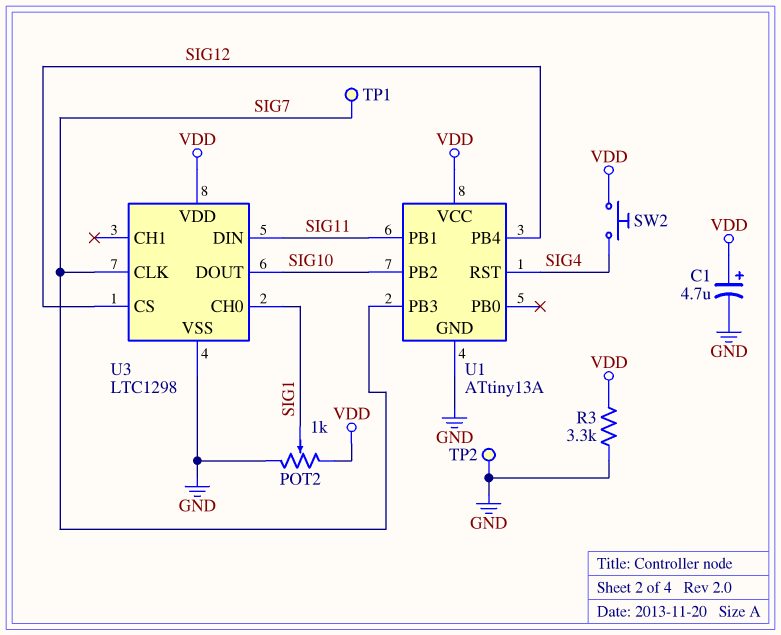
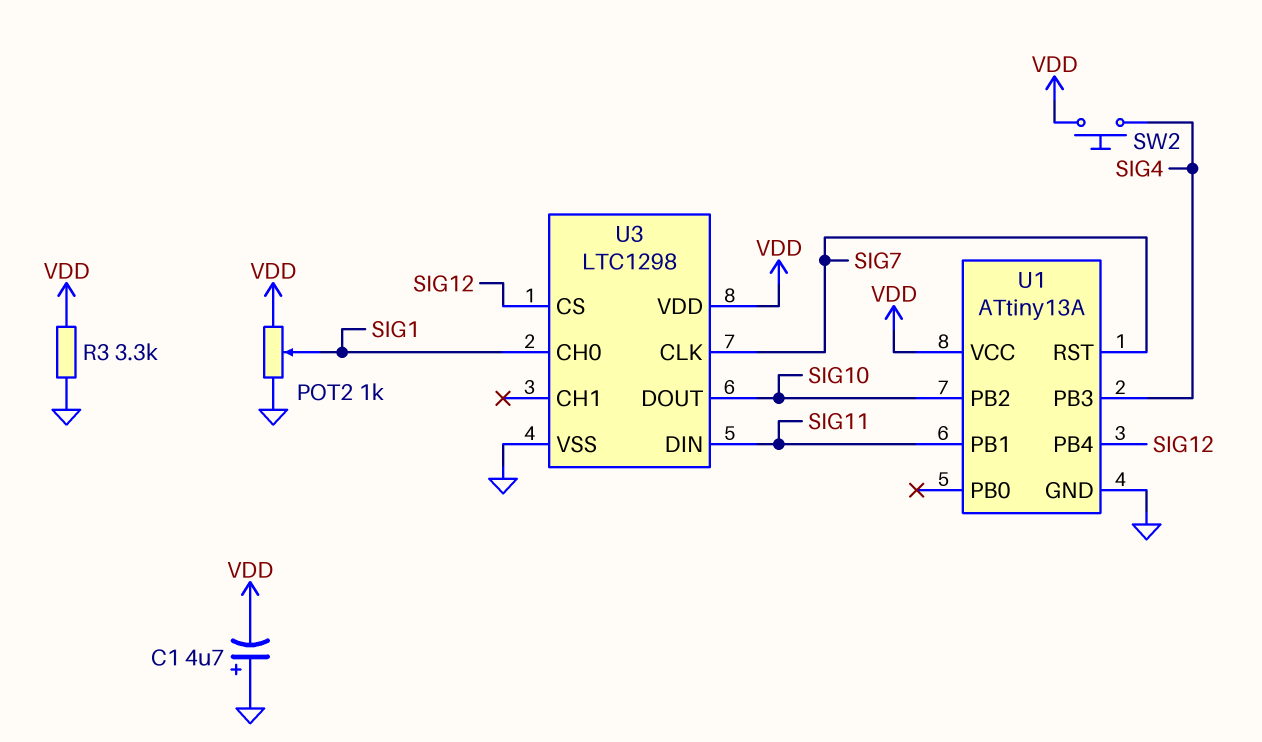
C1: 4.7uF (plus VDD, minus GND) -> 4.7uF (plus GND, minus VDD)
TP1: test point (SIG7) -> none
TP2: test point (GND) -> none
U1 pin PB3: SIG7 -> SIG4
U1 pin RST: SIG4 -> SIG7

